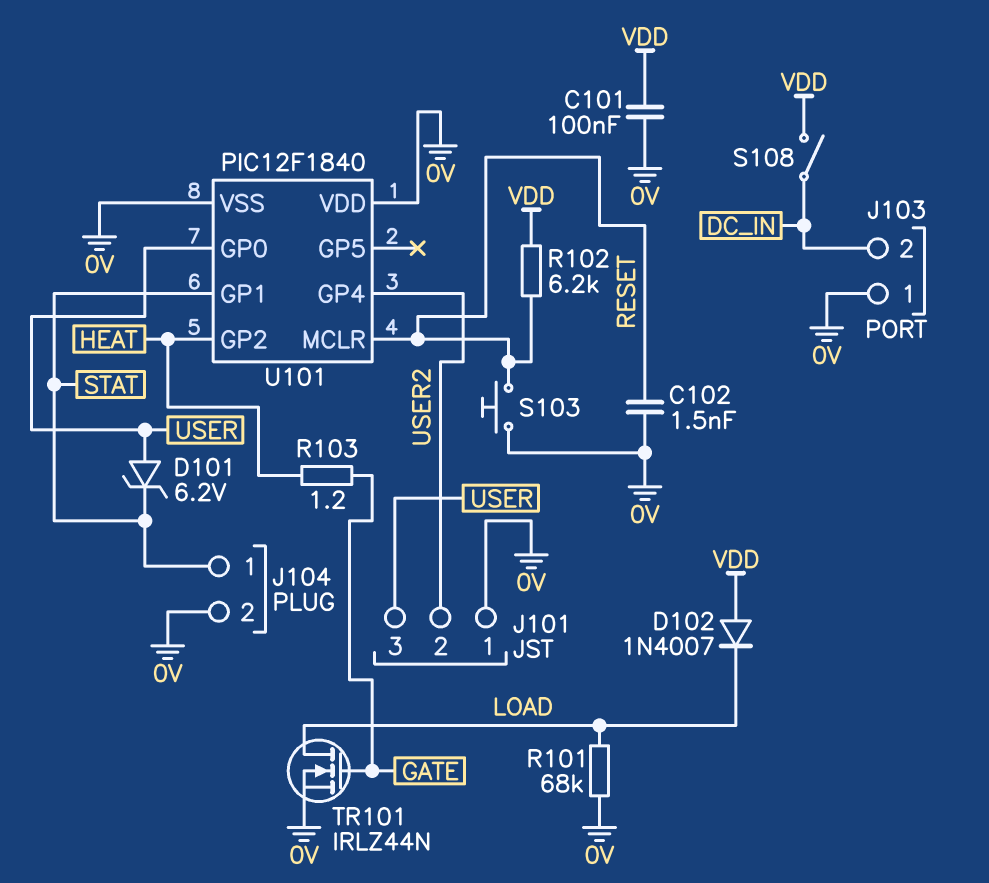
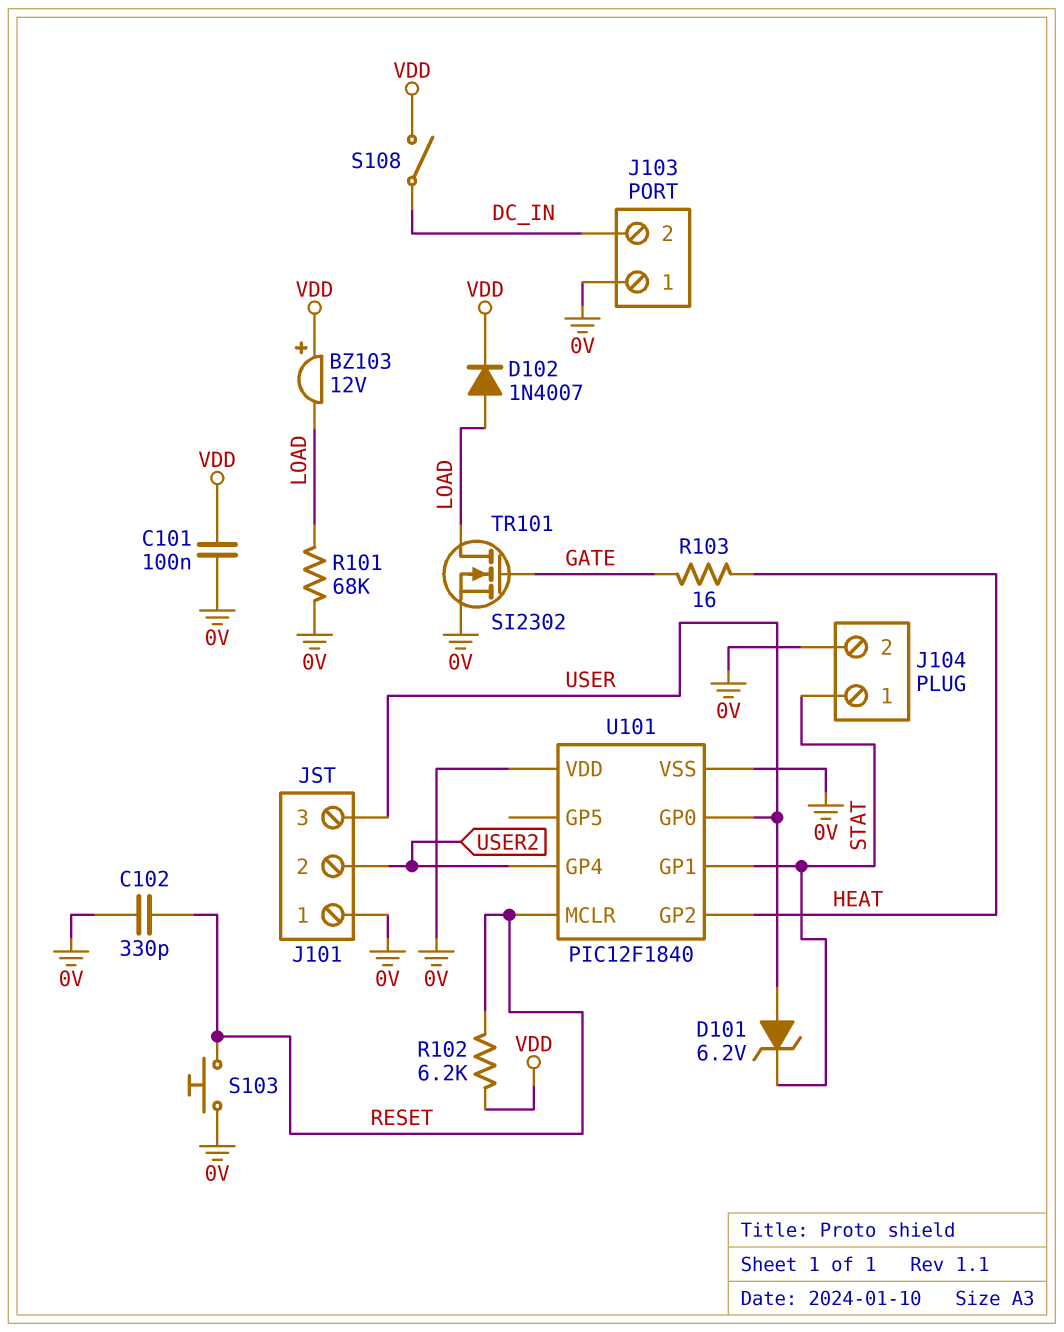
BZ103: none -> buzzer 12V (plus VDD, minus LOAD)
C102: 1.5nF (0V, RESET) -> 330pF (0V, RESET)
D102: diode 1N4007 (A VDD, K LOAD) -> diode 1N4007 (A LOAD, K VDD)
R103: 1.2 (GATE, HEAT) -> 16 (GATE, HEAT)
TR101: NMOS IRLZ44N (G GATE, D LOAD, S 0V) -> NMOS SI2302 (G GATE, D LOAD, S 0V)

